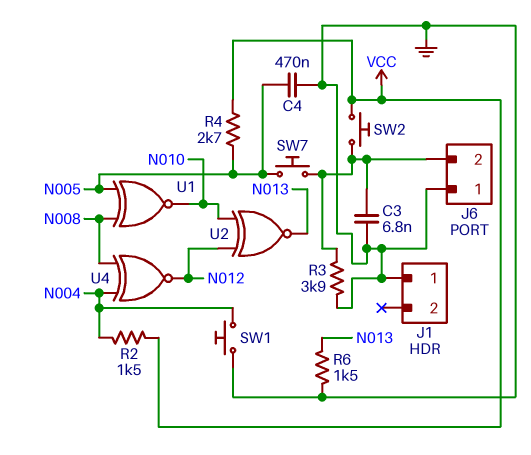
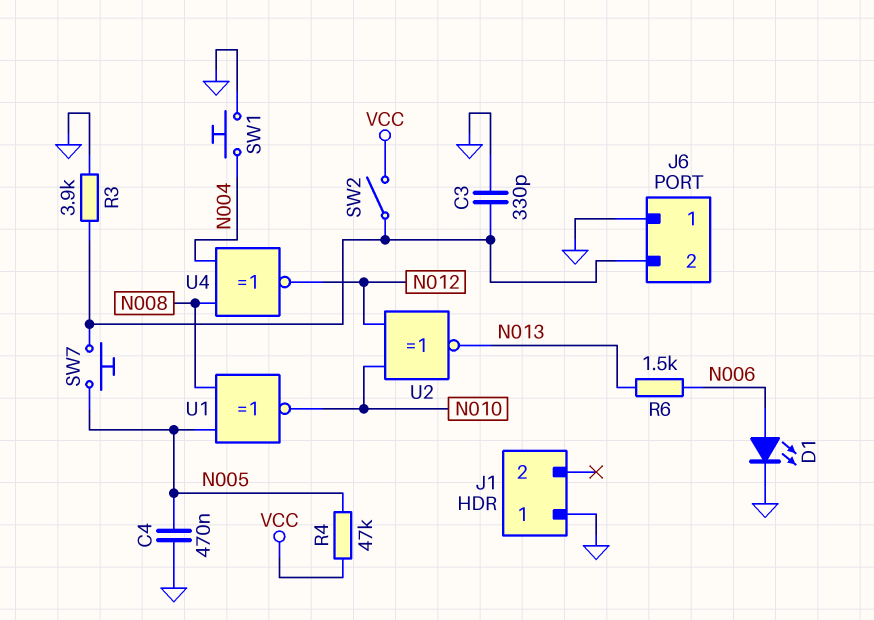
C3: 6.8nF (GND, J6/2) -> 330pF (GND, J6/2)
D1: none -> LED (A N006, K GND)
R2: 1.5k (N004, VCC) -> none
R4: 2.7k (N005, VCC) -> 47k (N005, VCC)
R6: 1.5k (GND, N013) -> 1.5k (N006, N013)
SW2: button (J6/2, VCC) -> switch (J6/2, VCC)

